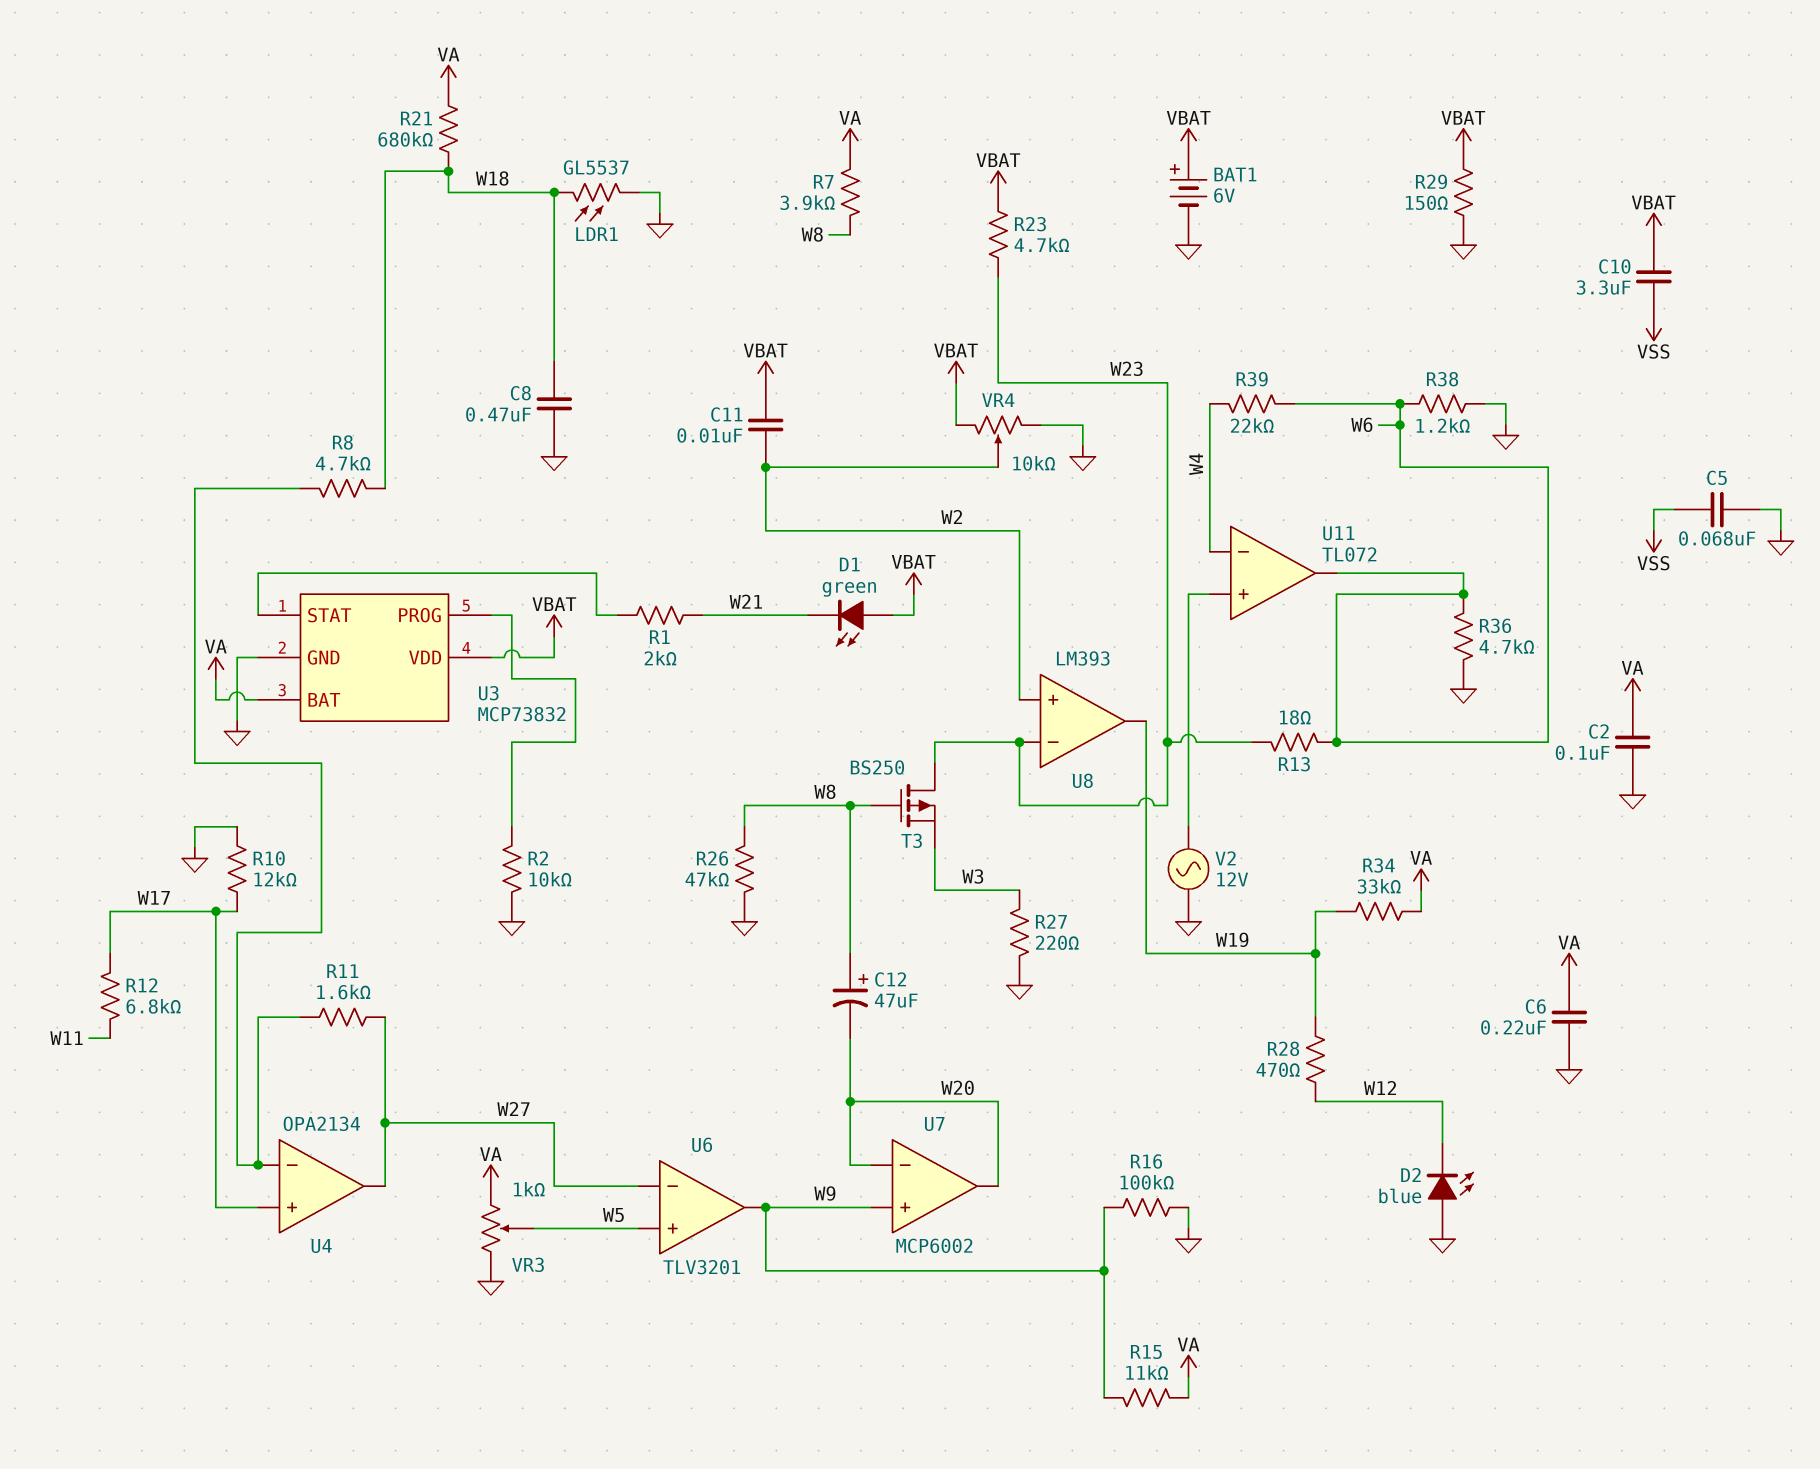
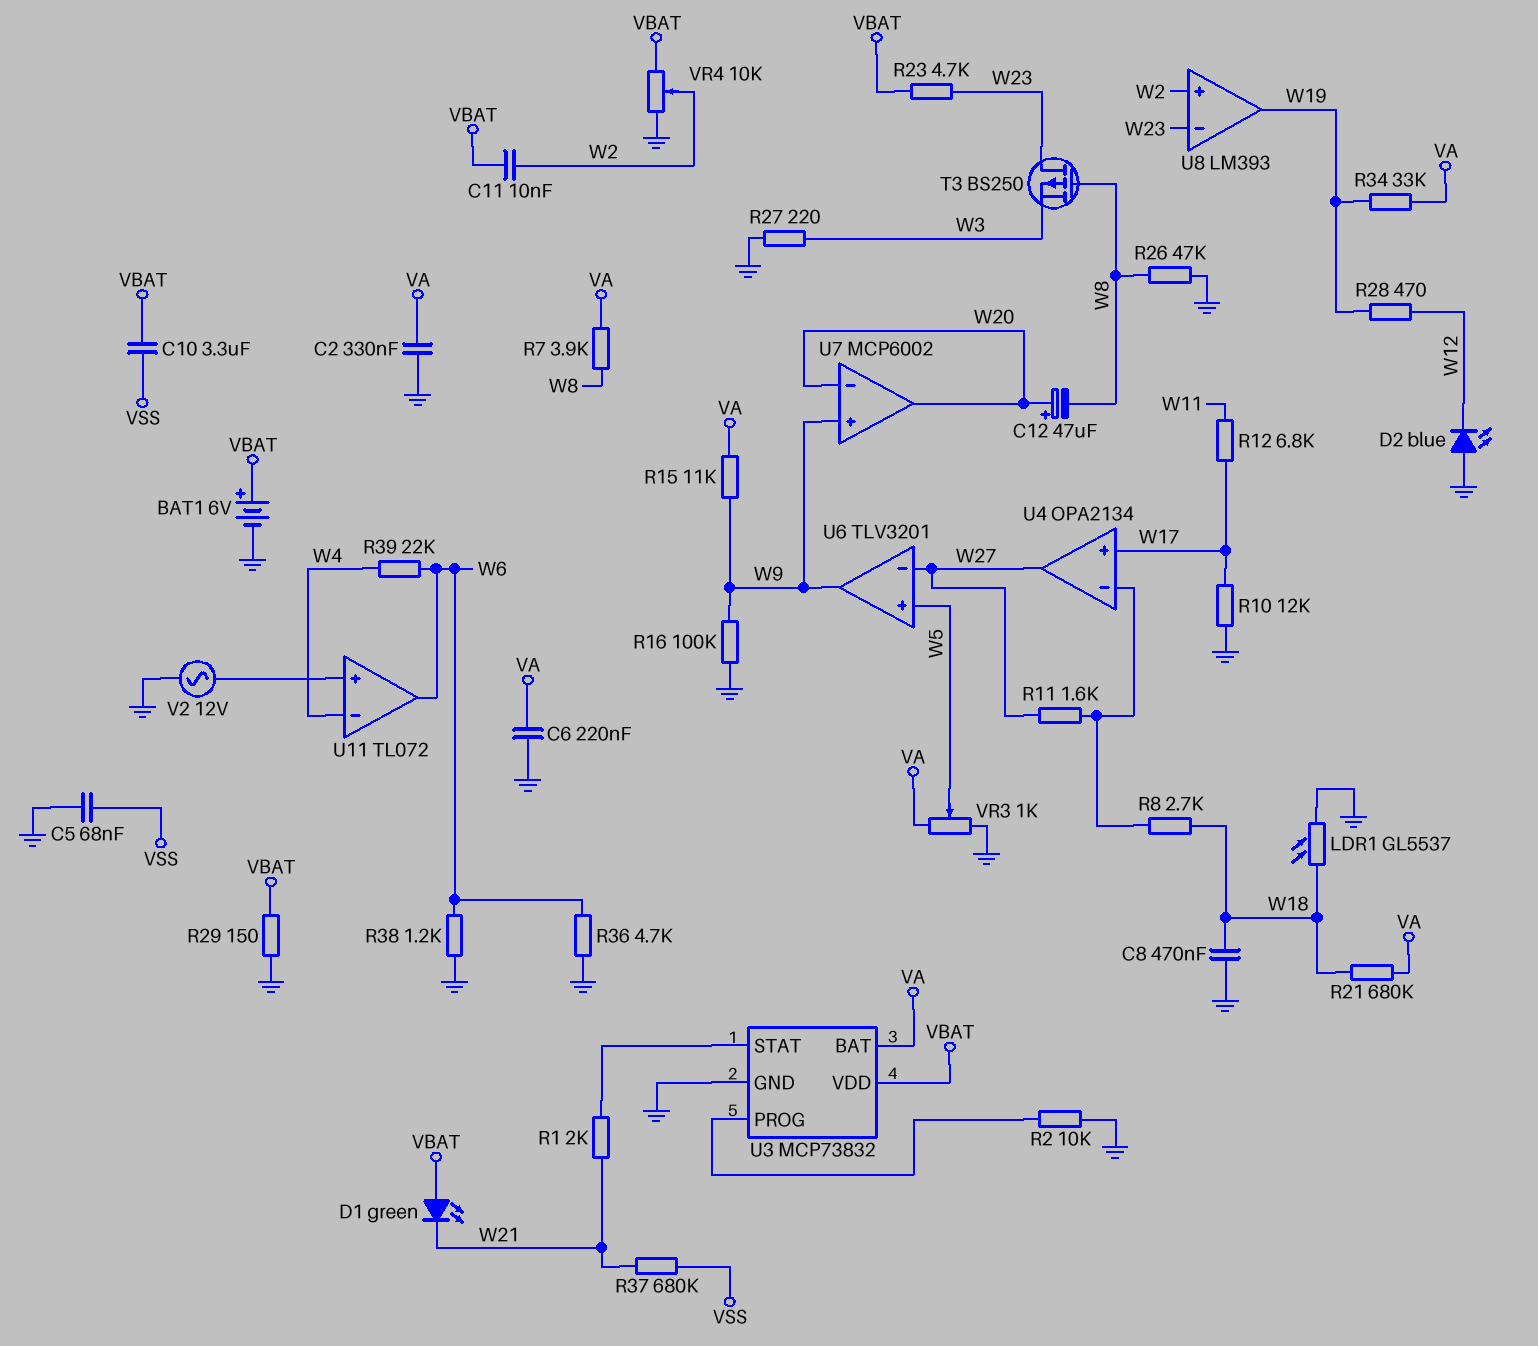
C2: 100nF (GND, VA) -> 330nF (GND, VA)
C12: 47uF (plus W8, minus W20) -> 47uF (plus W20, minus W8)
R8: 4.7k (U4/in-, W18) -> 2.7k (U4/in-, W18)
R13: 18 (W6, W23) -> none
R37: none -> 680k (VSS, W21)

